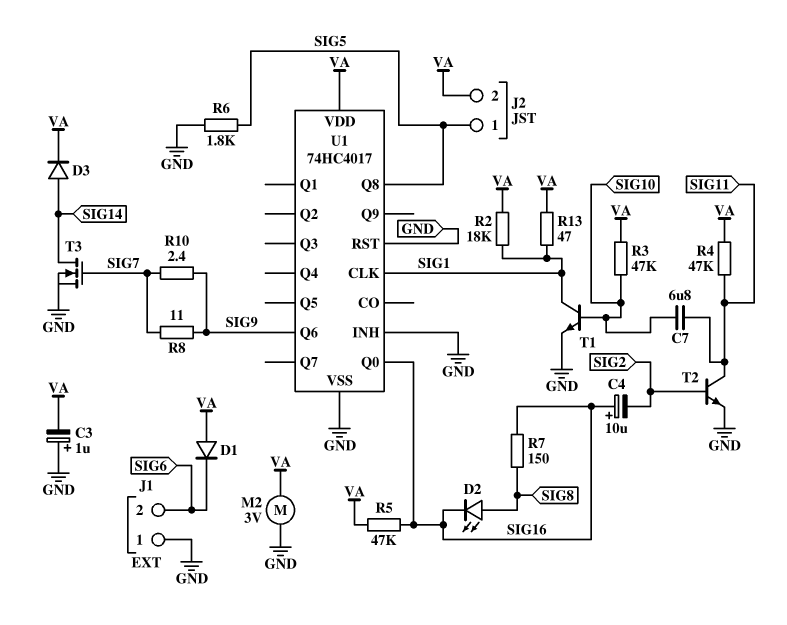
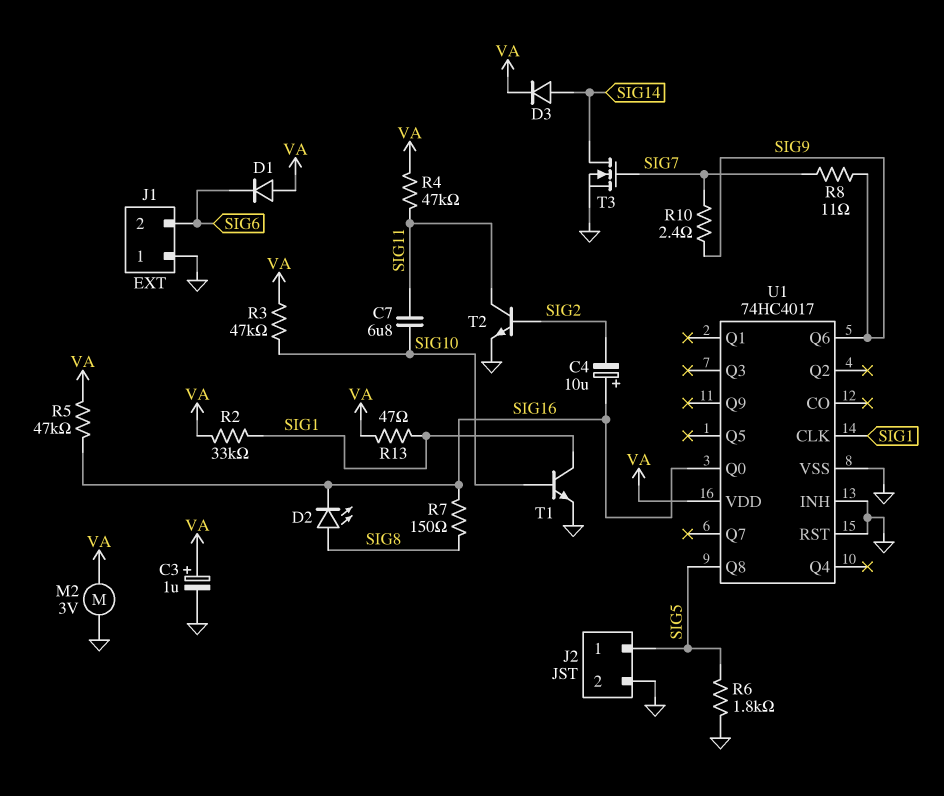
C3: 1uF (plus GND, minus VA) -> 1uF (plus VA, minus GND)
J2 pin 2: VA -> GND
R2: 18k (SIG1, VA) -> 33k (SIG1, VA)

